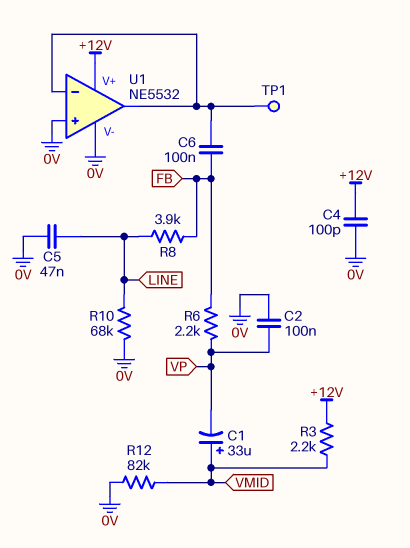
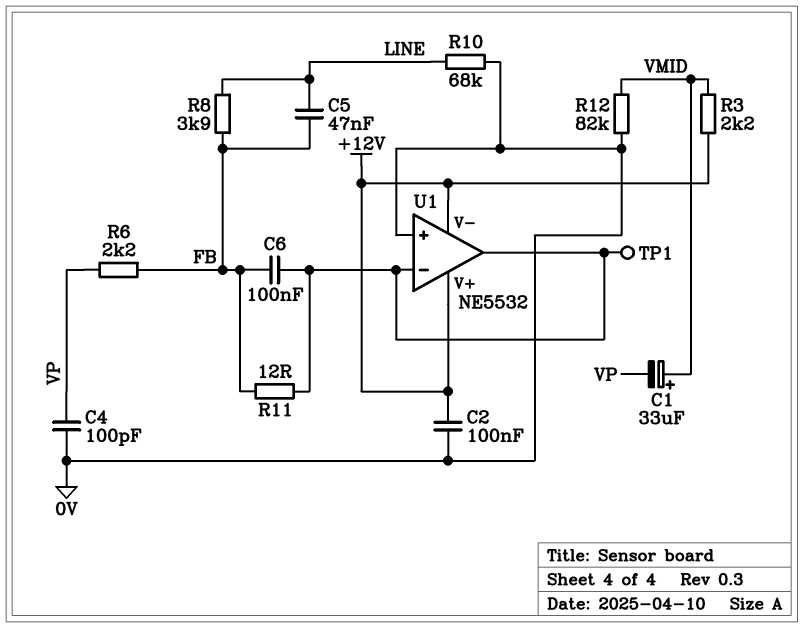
C2: 100nF (0V, VP) -> 100nF (+12V, 0V)
C4: 100pF (+12V, 0V) -> 100pF (0V, VP)
C5: 47nF (0V, LINE) -> 47nF (FB, LINE)
R11: none -> 12 (FB, U1/in-)
U1 pin V-: 0V -> +12V

